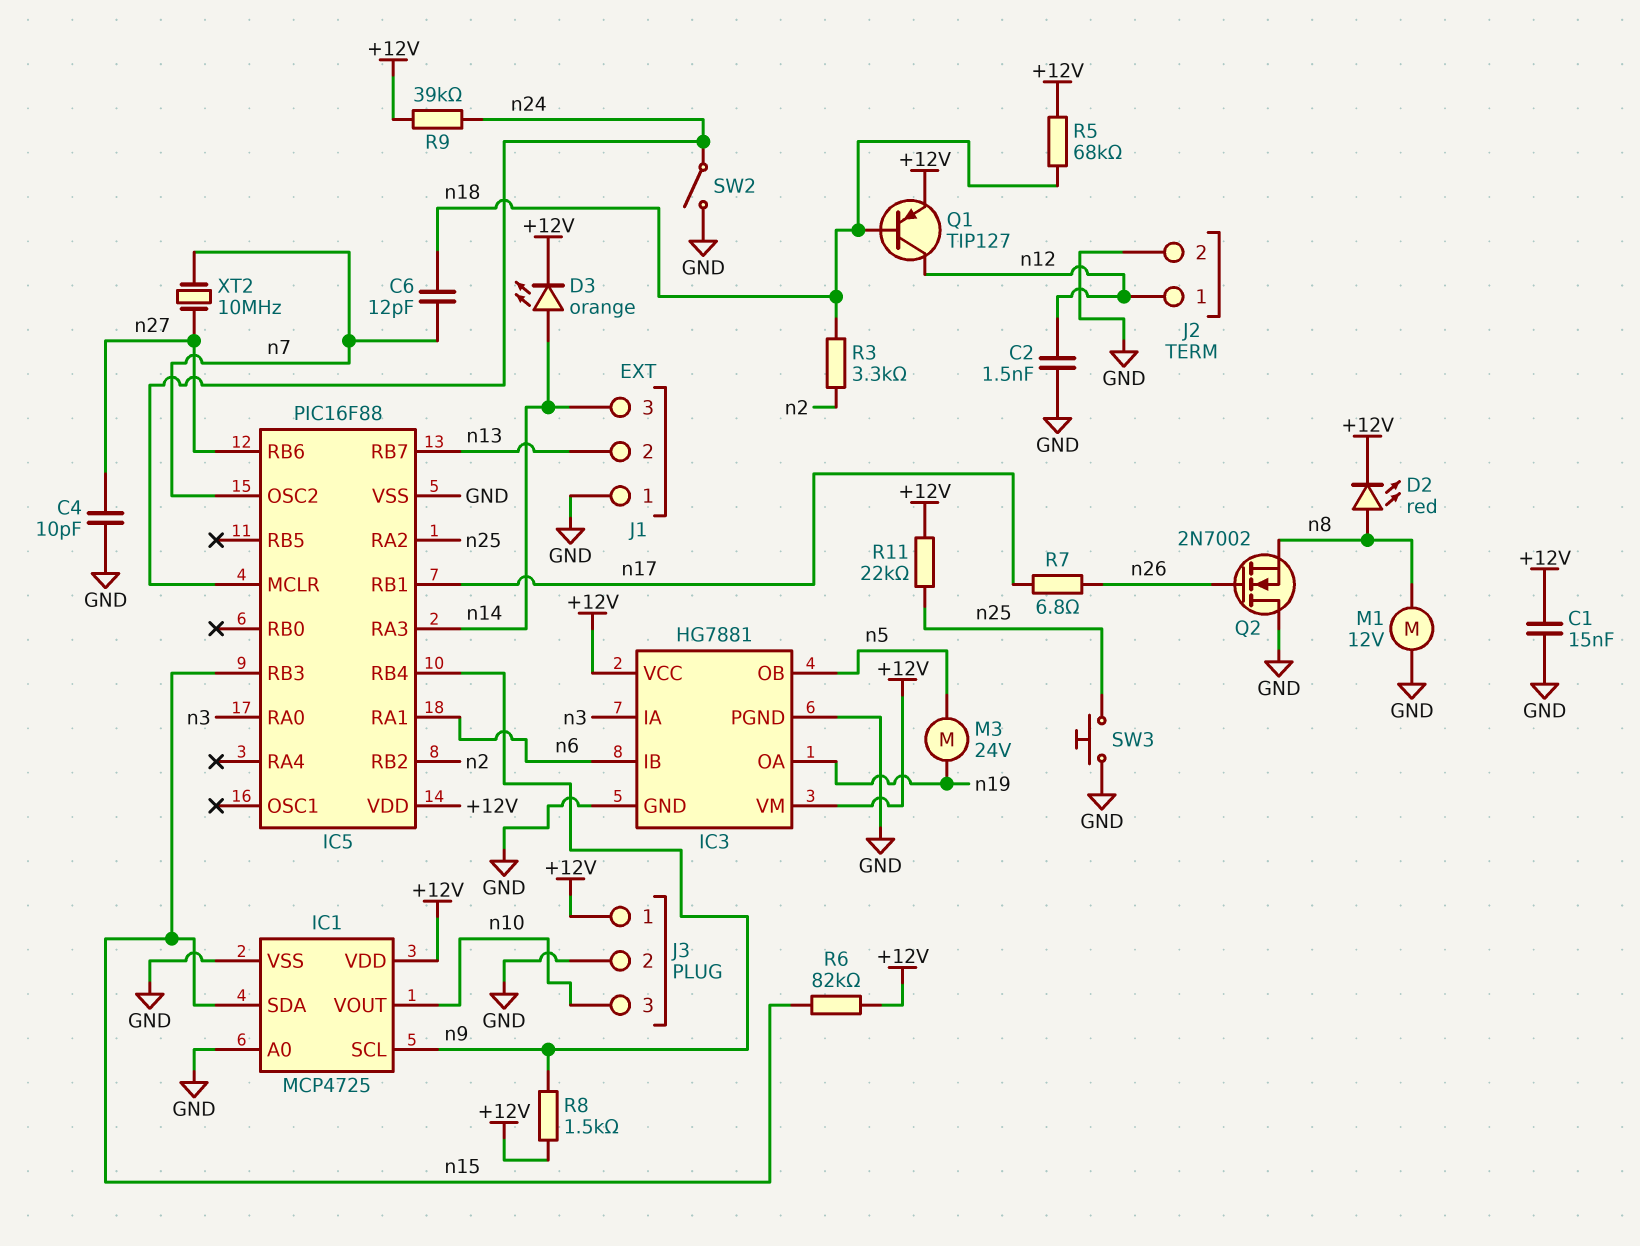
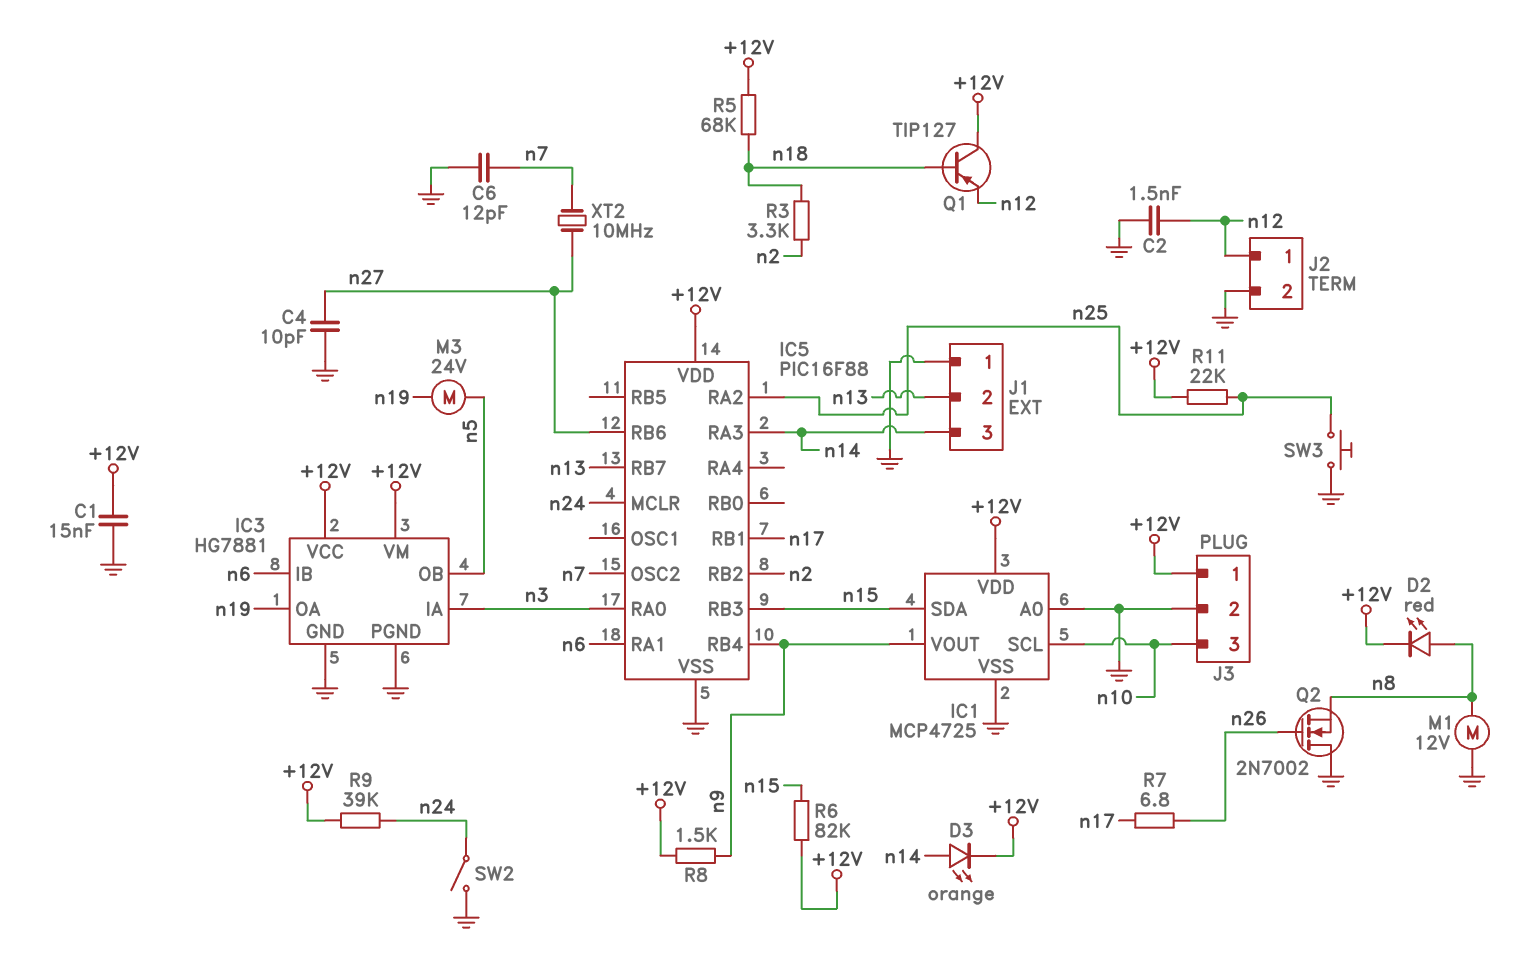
C6: 12pF (n7, n18) -> 12pF (GND, n7)
IC1 pin SCL: n9 -> n10
IC1 pin VOUT: n10 -> n9
Q1: PNP TIP127 (B n18, C n12, E +12V) -> PNP TIP127 (B n18, C +12V, E n12)

